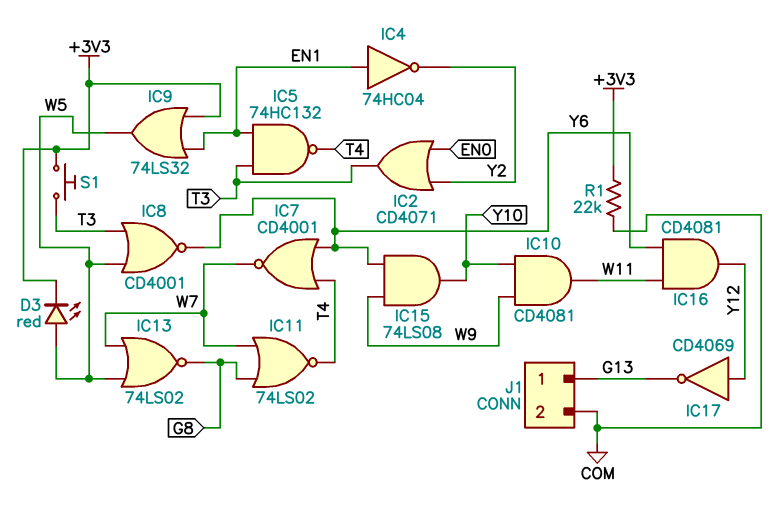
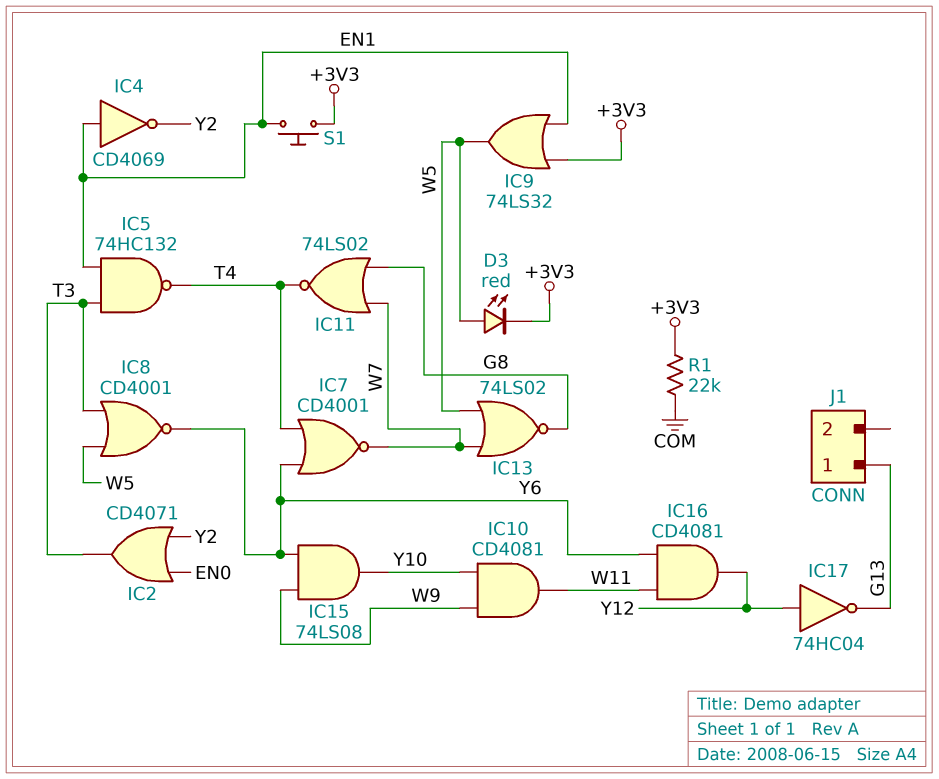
IC4: NOT 74HC04 (in EN1, out Y2) -> NOT CD4069 (in EN1, out Y2)
IC17: NOT CD4069 (in Y12, out G13) -> NOT 74HC04 (in Y12, out G13)
J1 pin 2: COM -> none
S1: button (+3V3, T3) -> button (+3V3, EN1)

